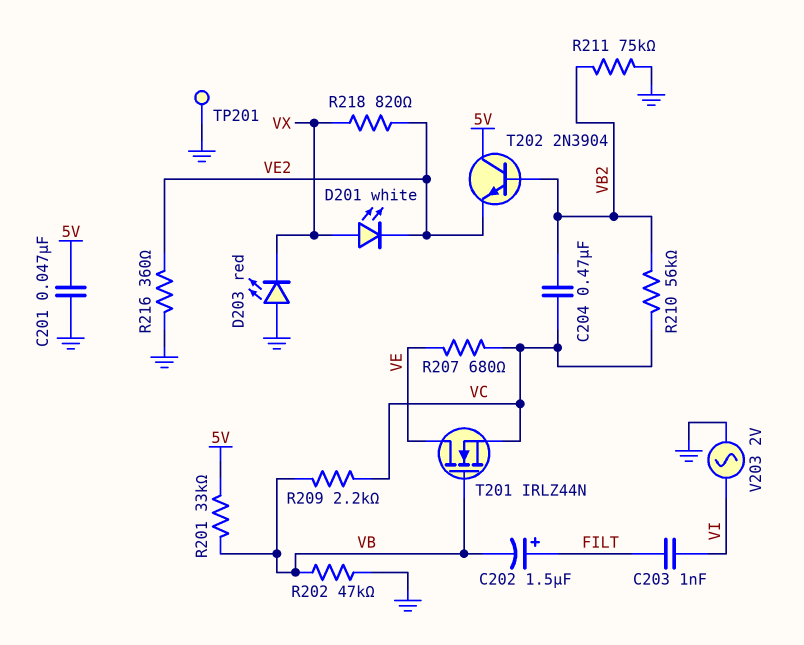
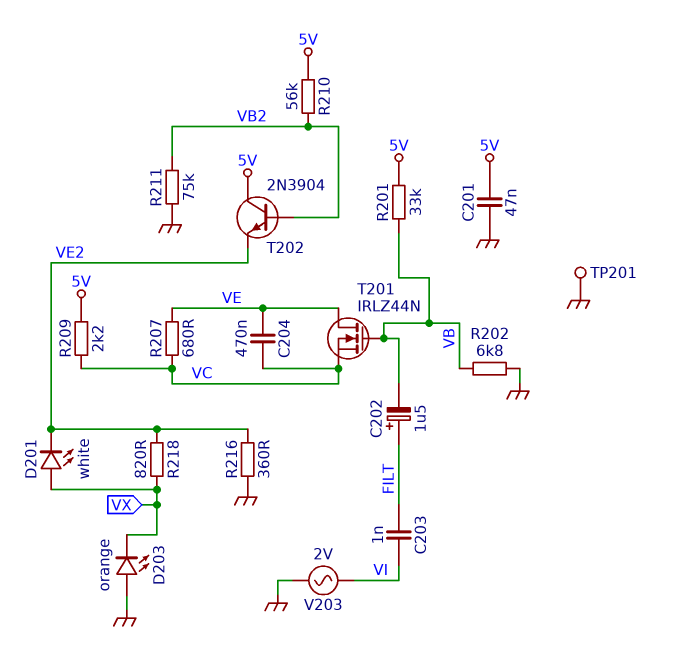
C204: 470nF (VB2, VC) -> 470nF (VC, VE)
D203: LED red (A GND, K VX) -> LED orange (A GND, K VX)
R202: 47k (GND, VB) -> 6.8k (GND, VB)
R209: 2.2k (VB, VC) -> 2.2k (5V, VC)
R210: 56k (VB2, VC) -> 56k (5V, VB2)

